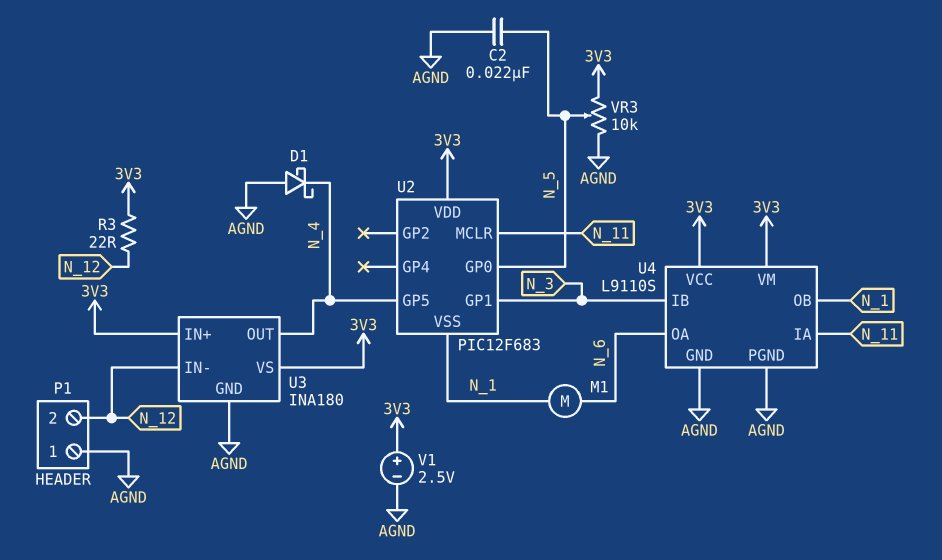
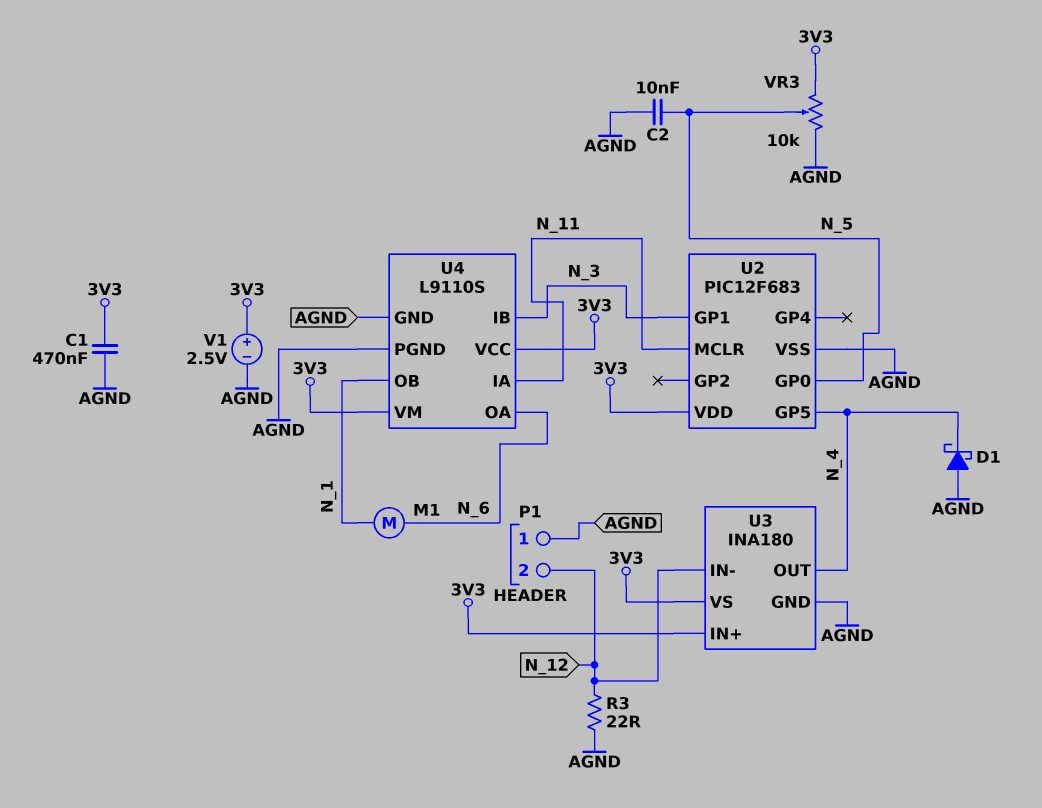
C1: none -> 470nF (3V3, AGND)
C2: 22nF (AGND, N_5) -> 10nF (AGND, N_5)
R3: 22 (3V3, N_12) -> 22 (AGND, N_12)
U2 pin VSS: N_1 -> AGND

